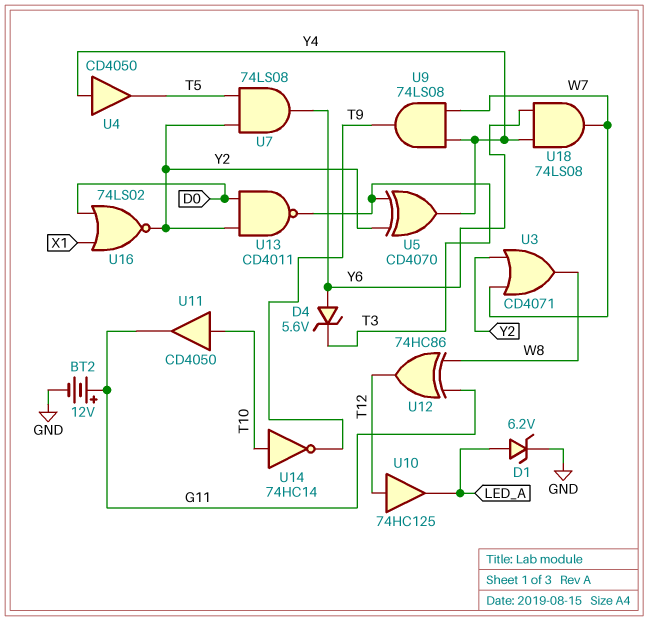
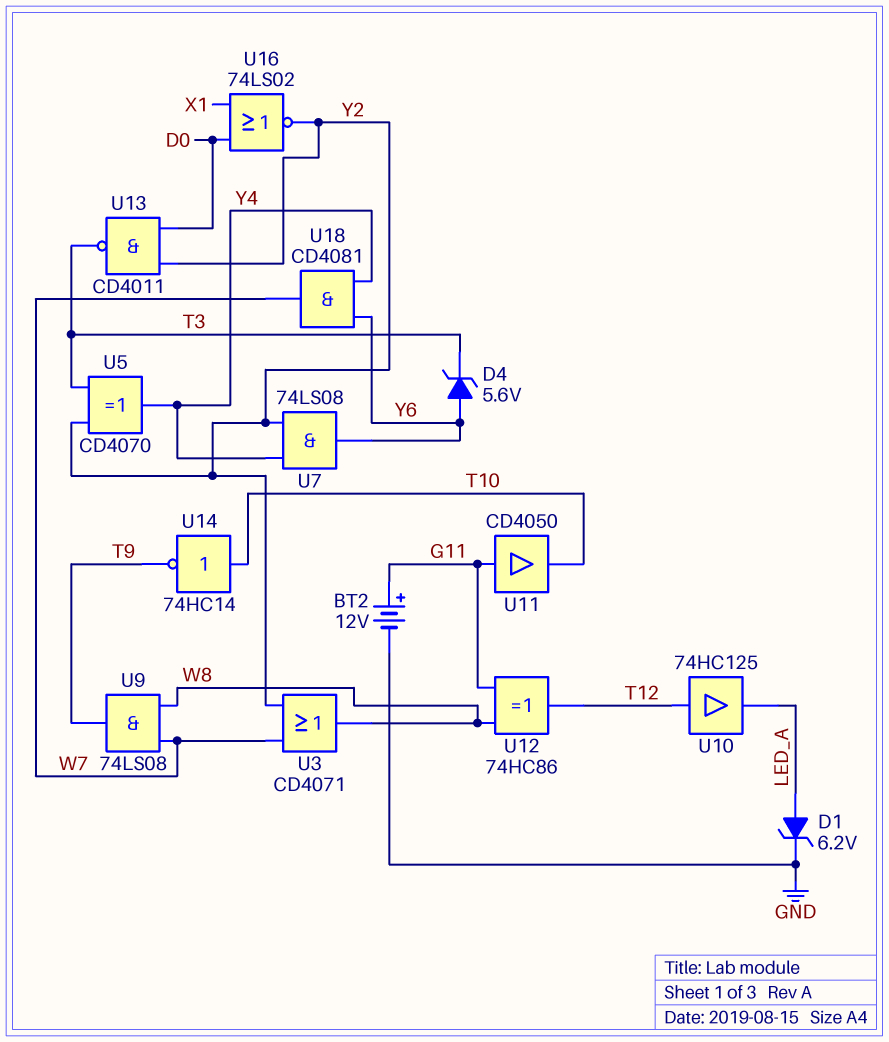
U4: buffer CD4050 (in Y4, out T5) -> none
U7: AND 74LS08 (in T5, in Y2, out Y6) -> AND 74LS08 (in Y2, in Y4, out Y6)
U9: AND 74LS08 (in W7, in Y4, out T9) -> AND 74LS08 (in W7, in W8, out T9)
U11: buffer CD4050 (in T10, out G11) -> buffer CD4050 (in G11, out T10)
U18: AND 74LS08 (in Y4, in Y6, out W7) -> AND CD4081 (in Y4, in Y6, out W7)

